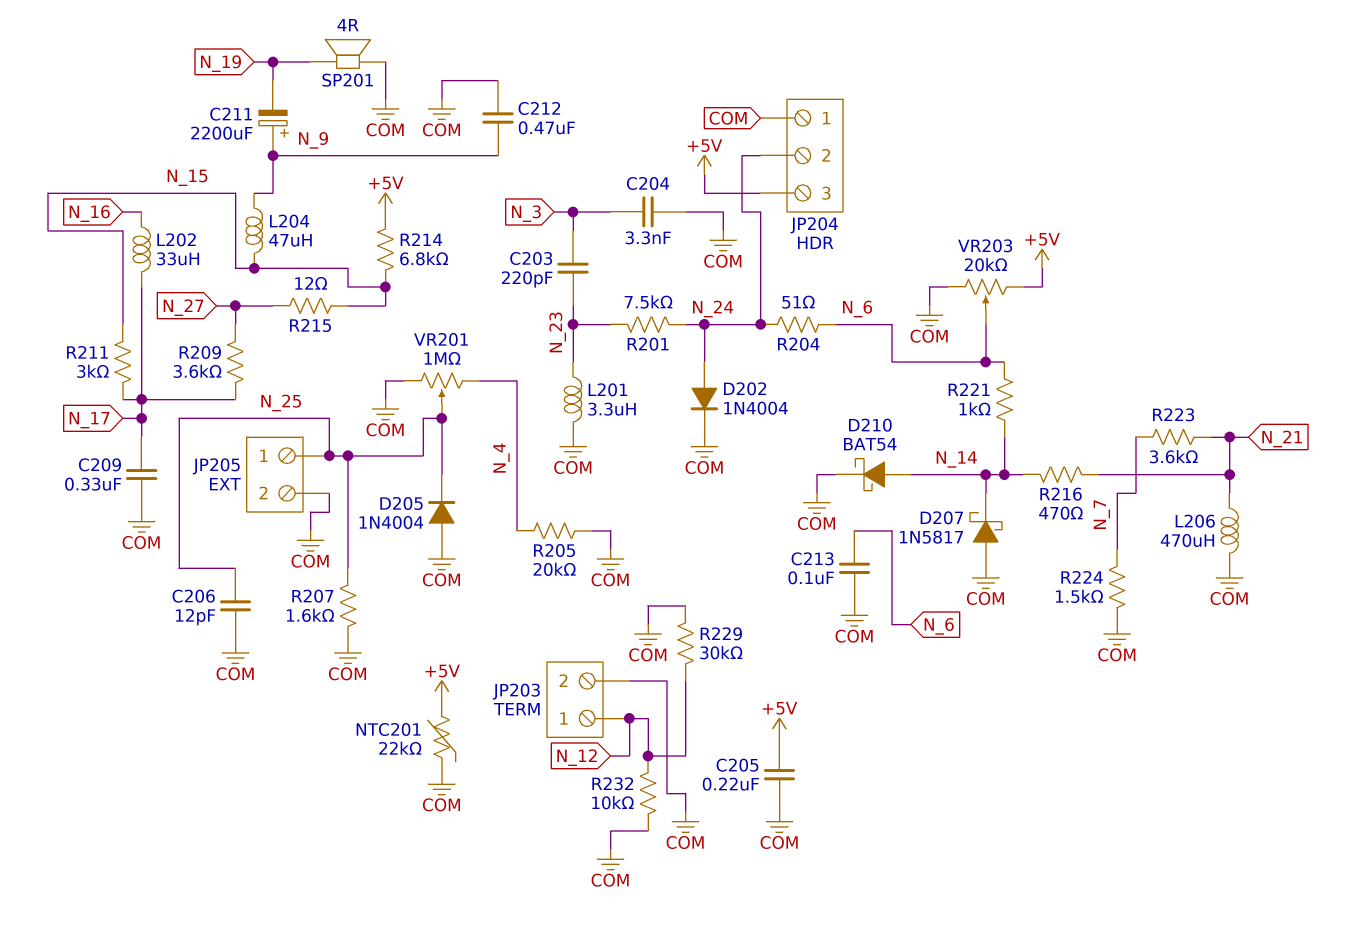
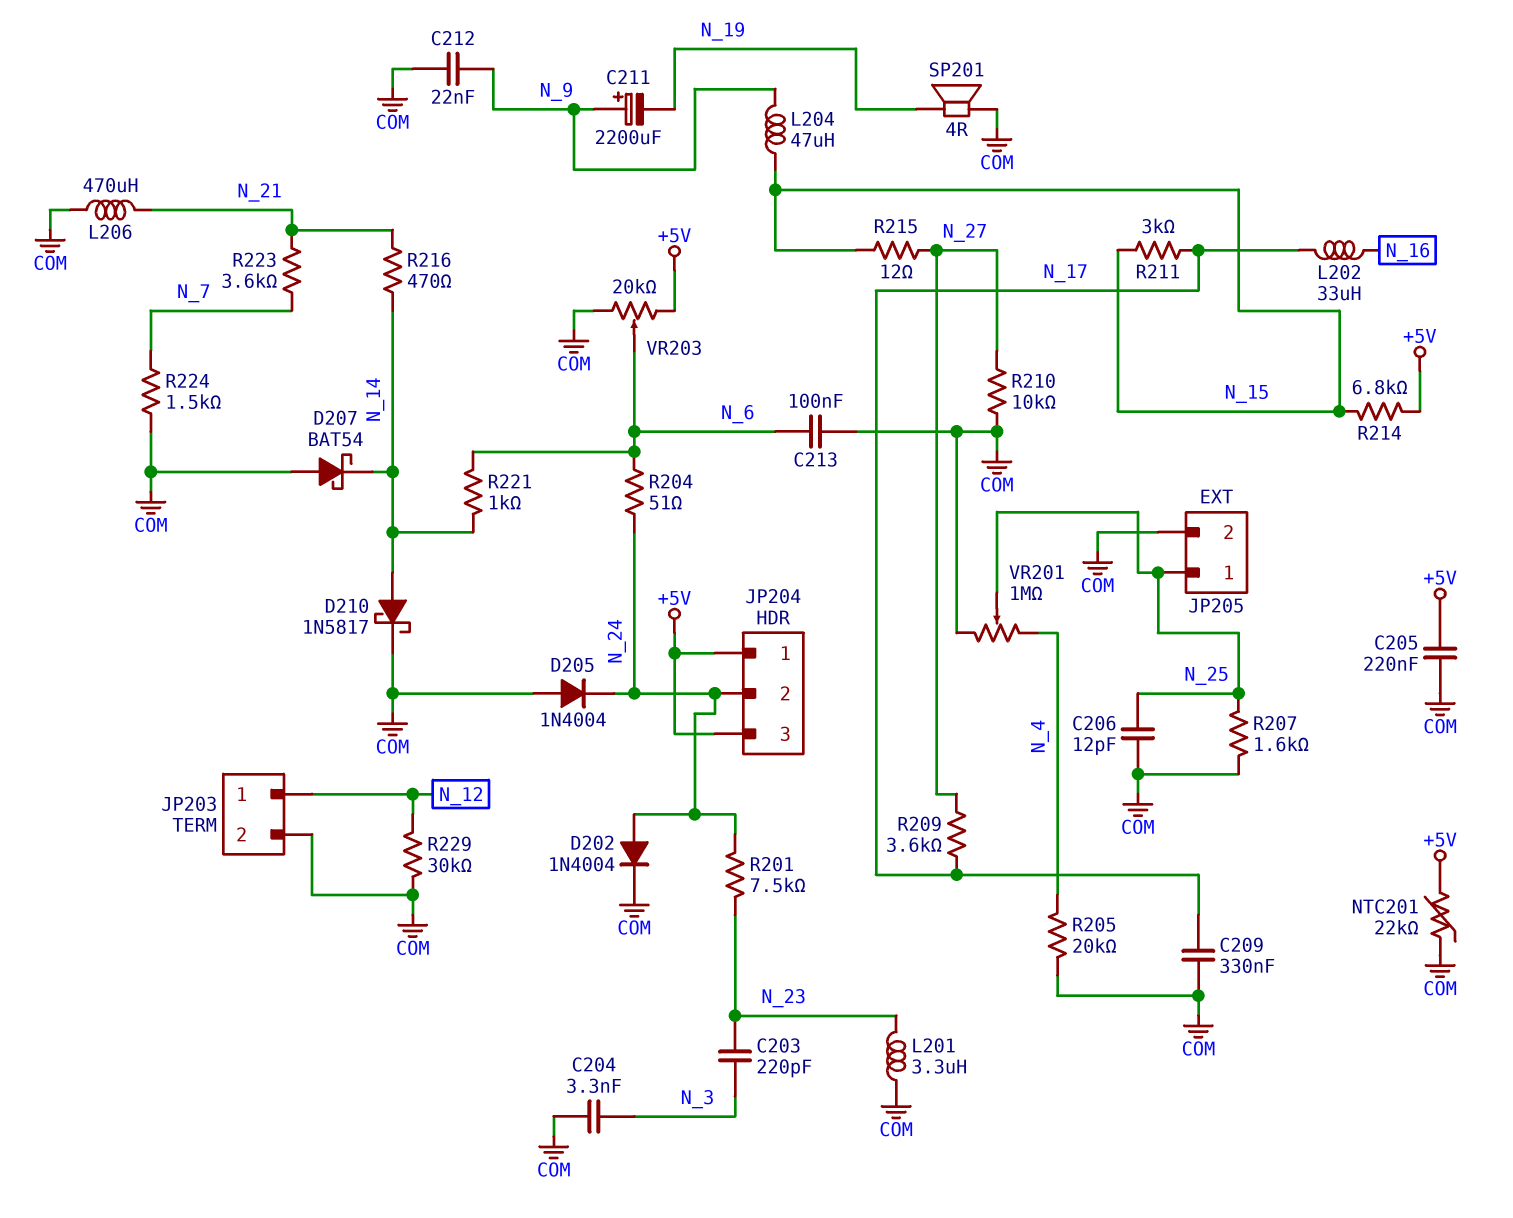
C212: 470nF (COM, N_9) -> 22nF (COM, N_9)
D205: diode 1N4004 (A COM, K N_25) -> diode 1N4004 (A COM, K N_24)
D207: schottky 1N5817 (A COM, K N_14) -> schottky BAT54 (A COM, K N_14)
D210: schottky BAT54 (A N_14, K COM) -> schottky 1N5817 (A N_14, K COM)
JP204 pin 1: COM -> +5V
R210: none -> 10k (COM, N_27)
R232: 10k (COM, N_12) -> none

